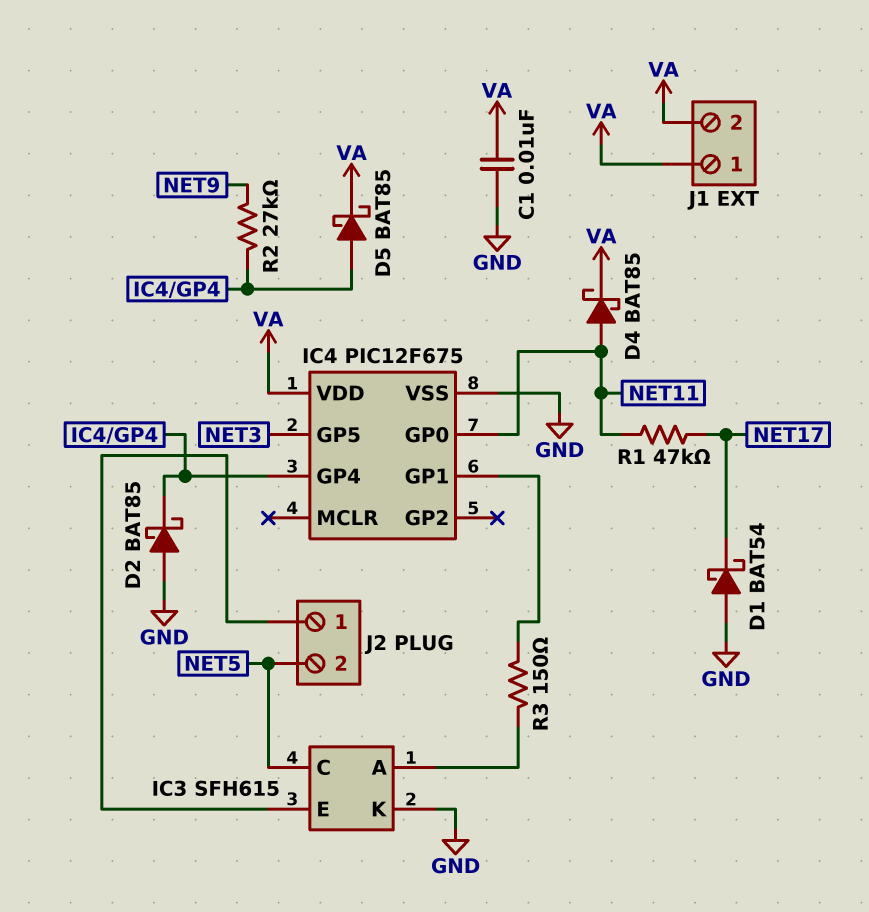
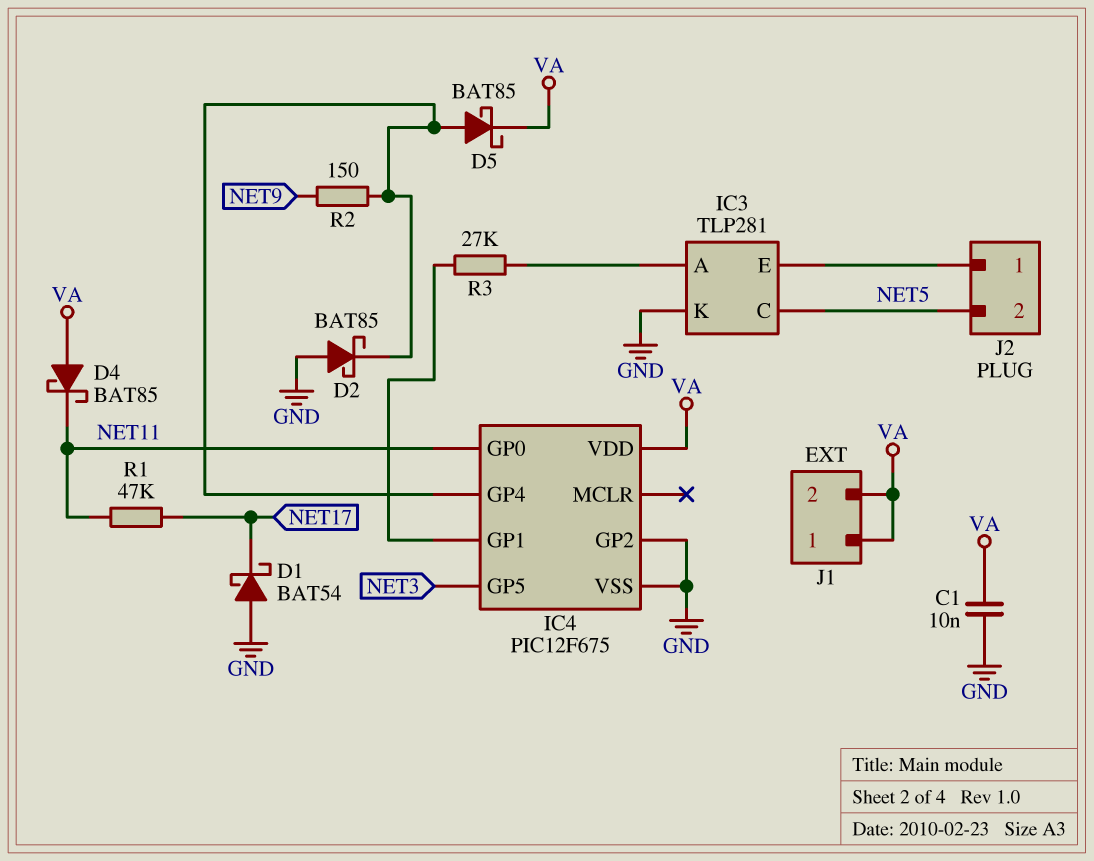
D4: schottky BAT85 (A NET11, K VA) -> schottky BAT85 (A VA, K NET11)
IC3: SFH615 -> TLP281
IC4 pin GP2: none -> GND
R2: 27k (IC4/GP4, NET9) -> 150 (IC4/GP4, NET9)
R3: 150 (IC3/A, IC4/GP1) -> 27k (IC3/A, IC4/GP1)

